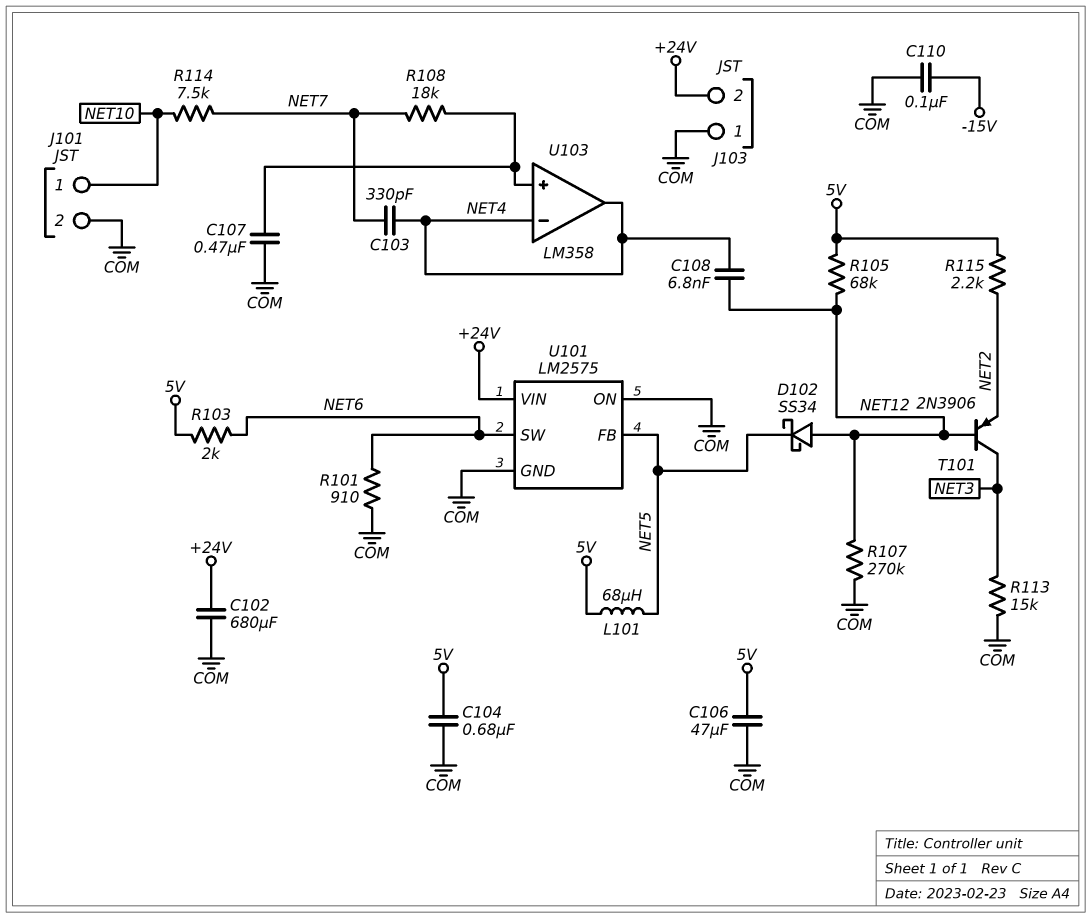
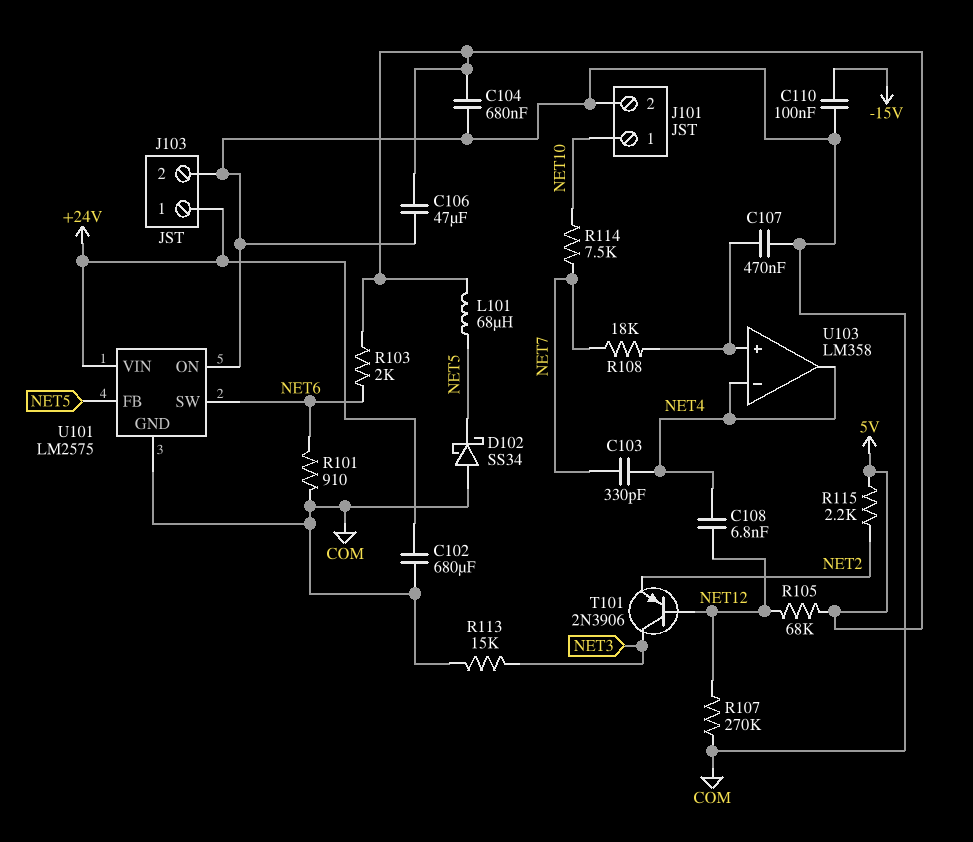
D102: schottky SS34 (A NET12, K NET5) -> schottky SS34 (A COM, K NET5)
J103 pin 1: COM -> +24V
J103 pin 2: +24V -> COM

